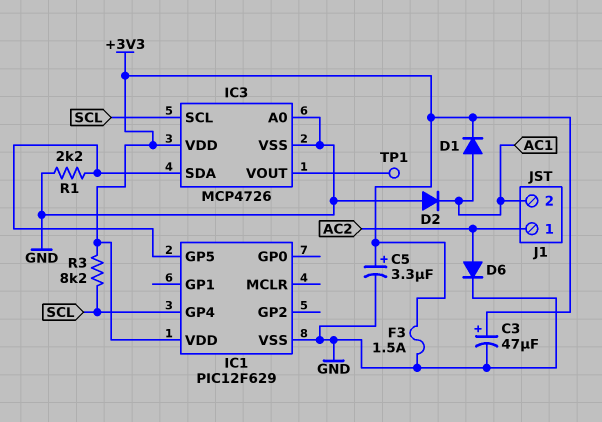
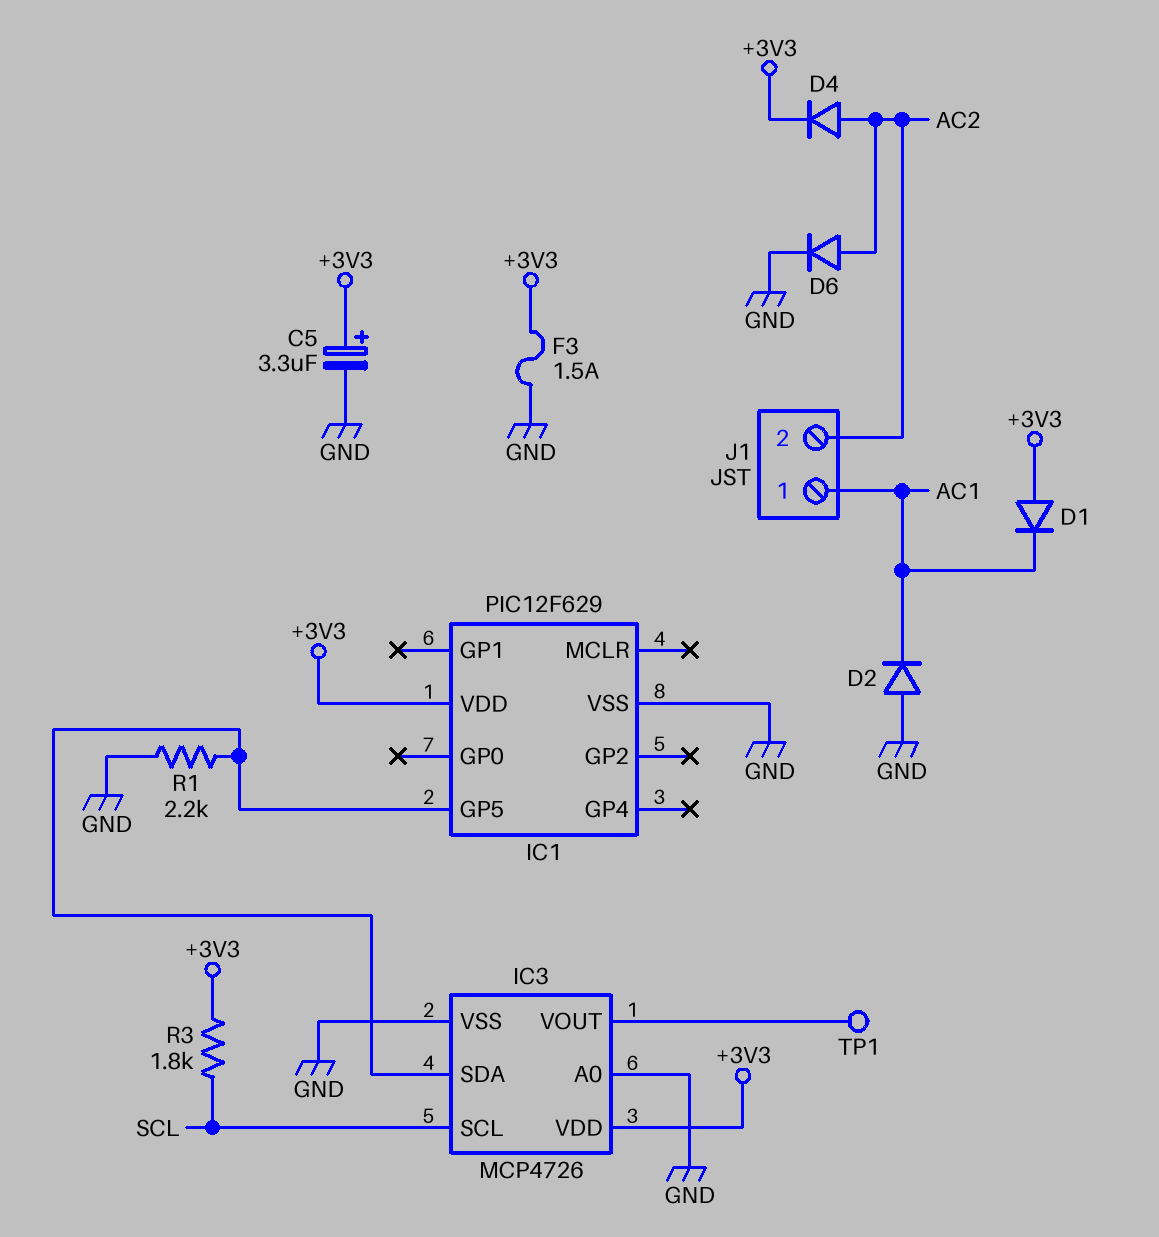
C3: 47uF (plus +3V3, minus GND) -> none
D1: diode (A AC1, K +3V3) -> diode (A +3V3, K AC1)
D4: none -> diode (A AC2, K +3V3)
IC1 pin GP4: SCL -> none
J1 pin 1: AC2 -> AC1
J1 pin 2: AC1 -> AC2
R3: 8.2k (+3V3, SCL) -> 1.8k (+3V3, SCL)

